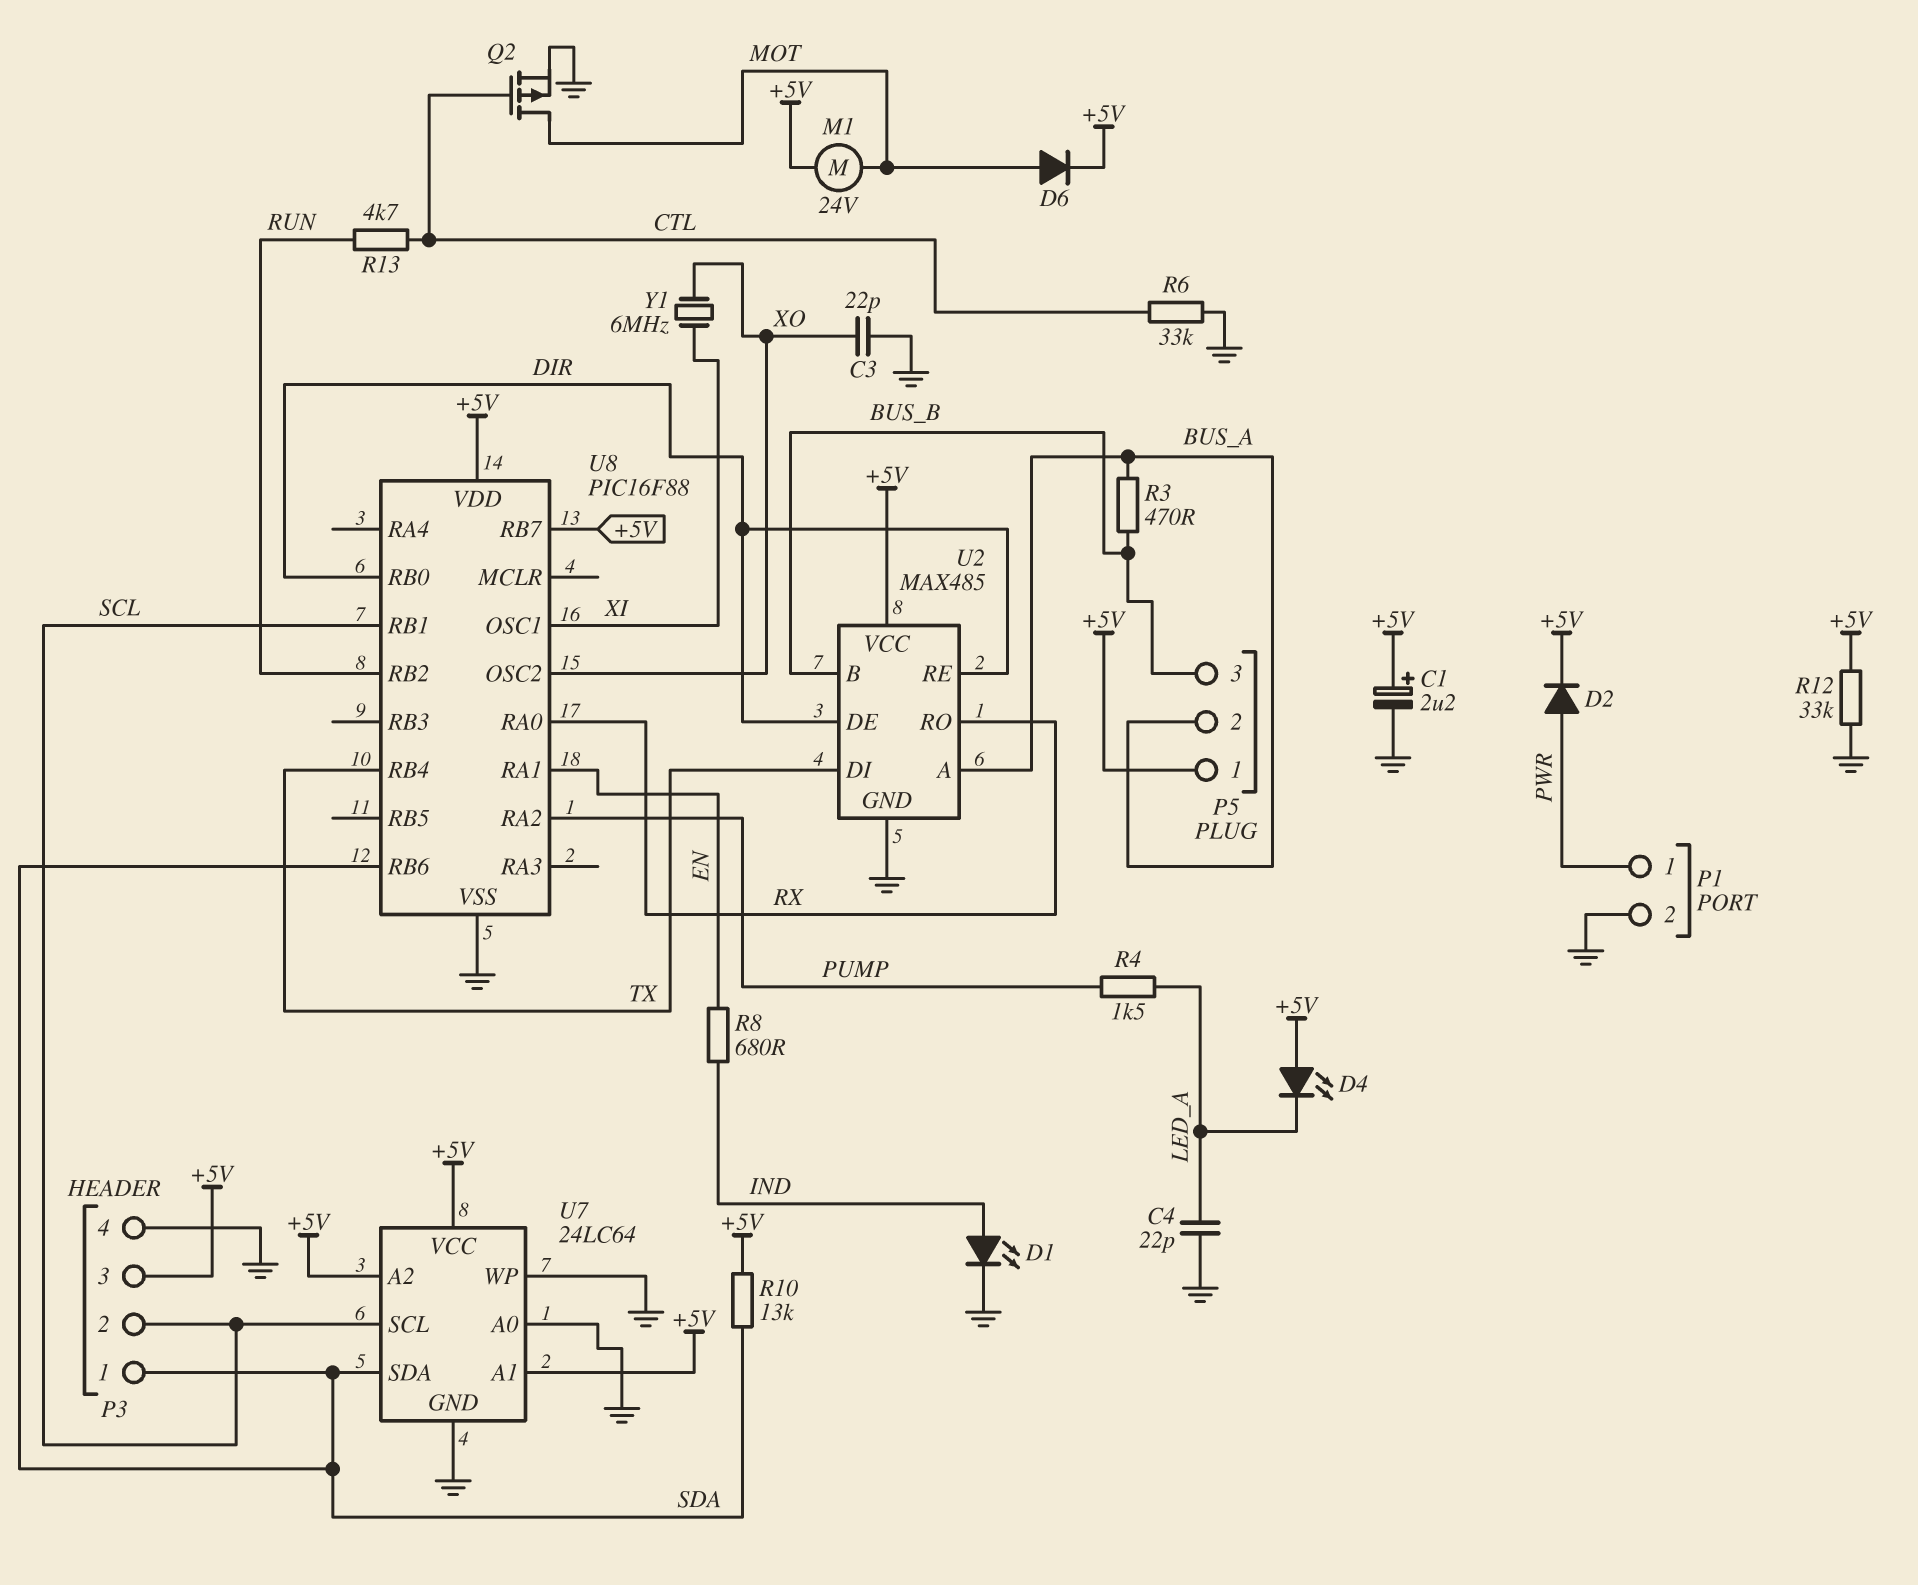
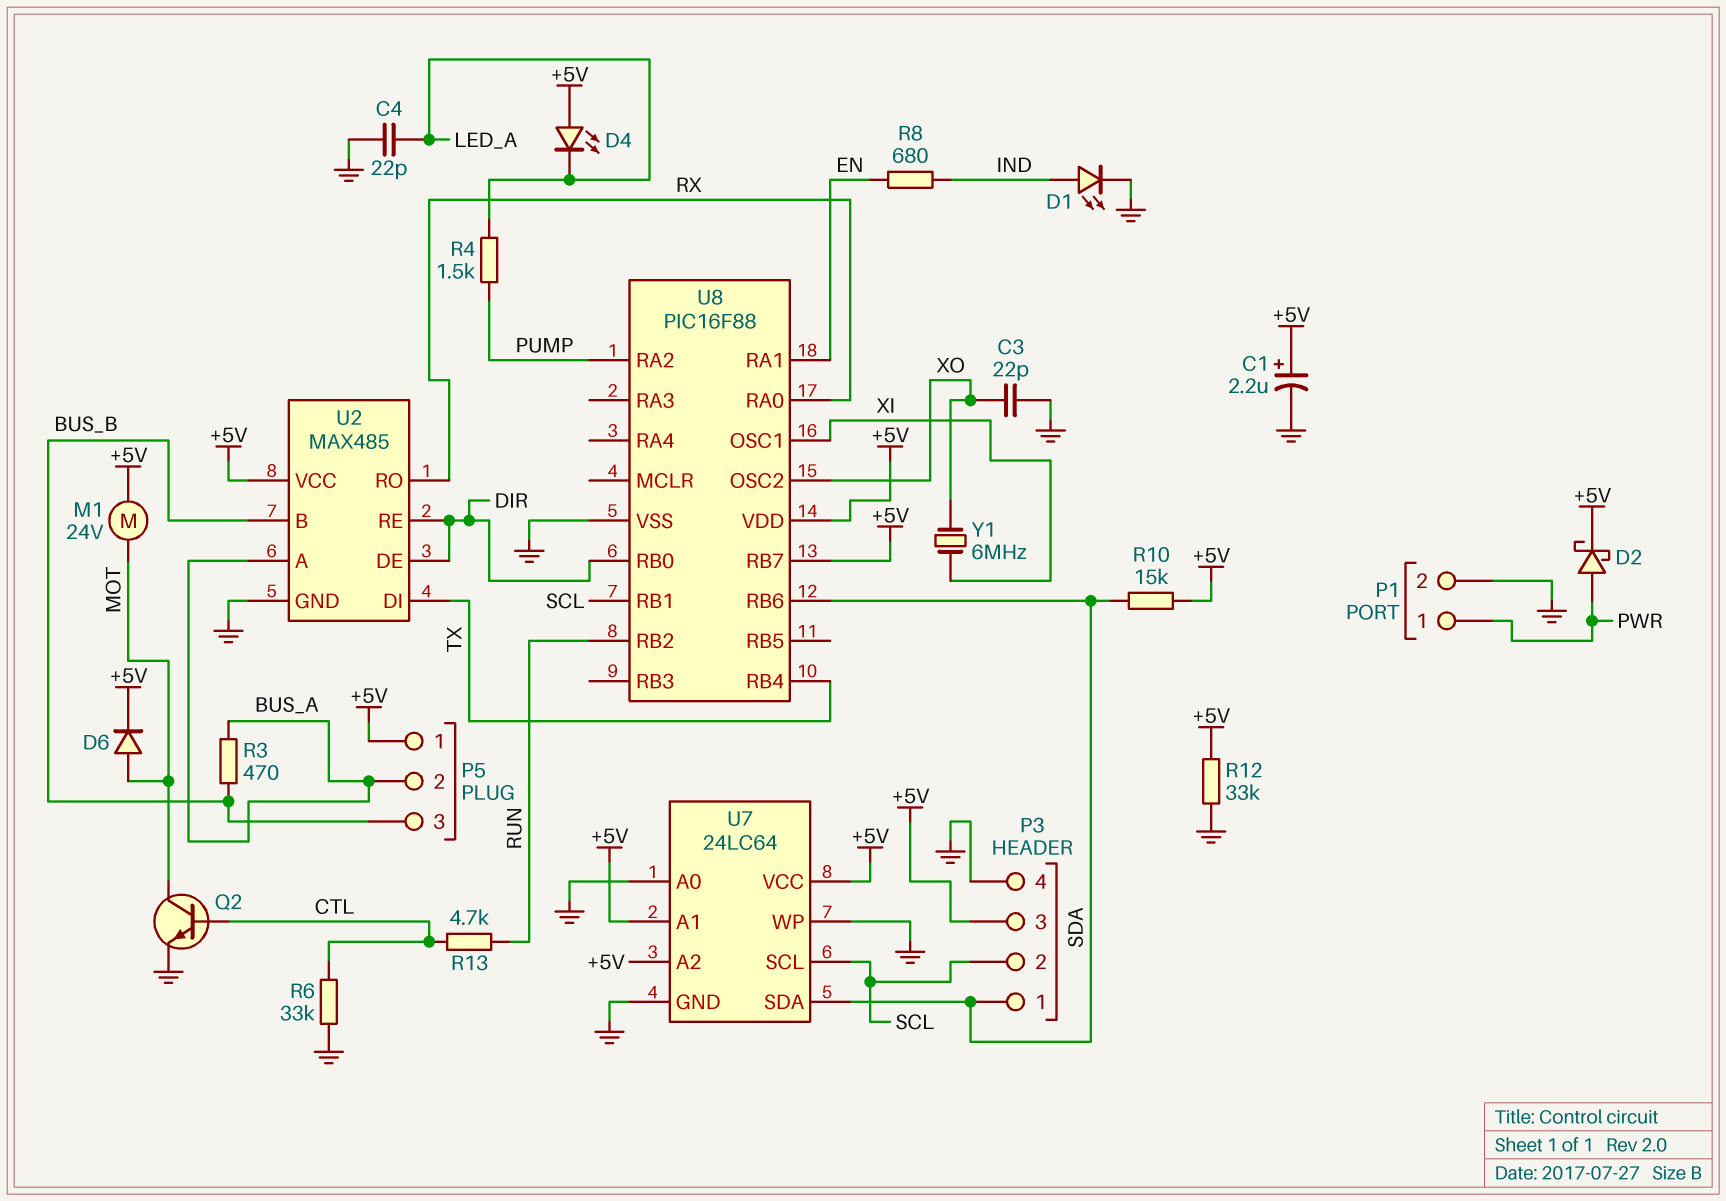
D2: diode (A PWR, K +5V) -> schottky (A PWR, K +5V)
Q2: PMOS (G CTL, D MOT, S GND) -> NPN (B CTL, C MOT, E GND)
R10: 13k (+5V, SDA) -> 15k (+5V, SDA)

